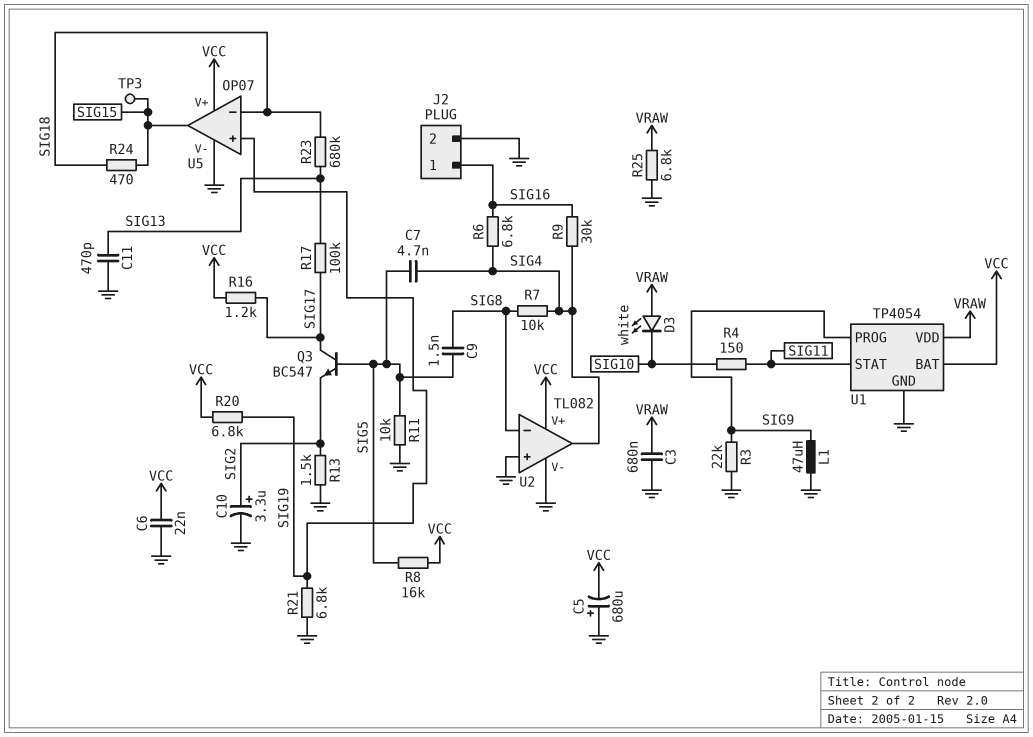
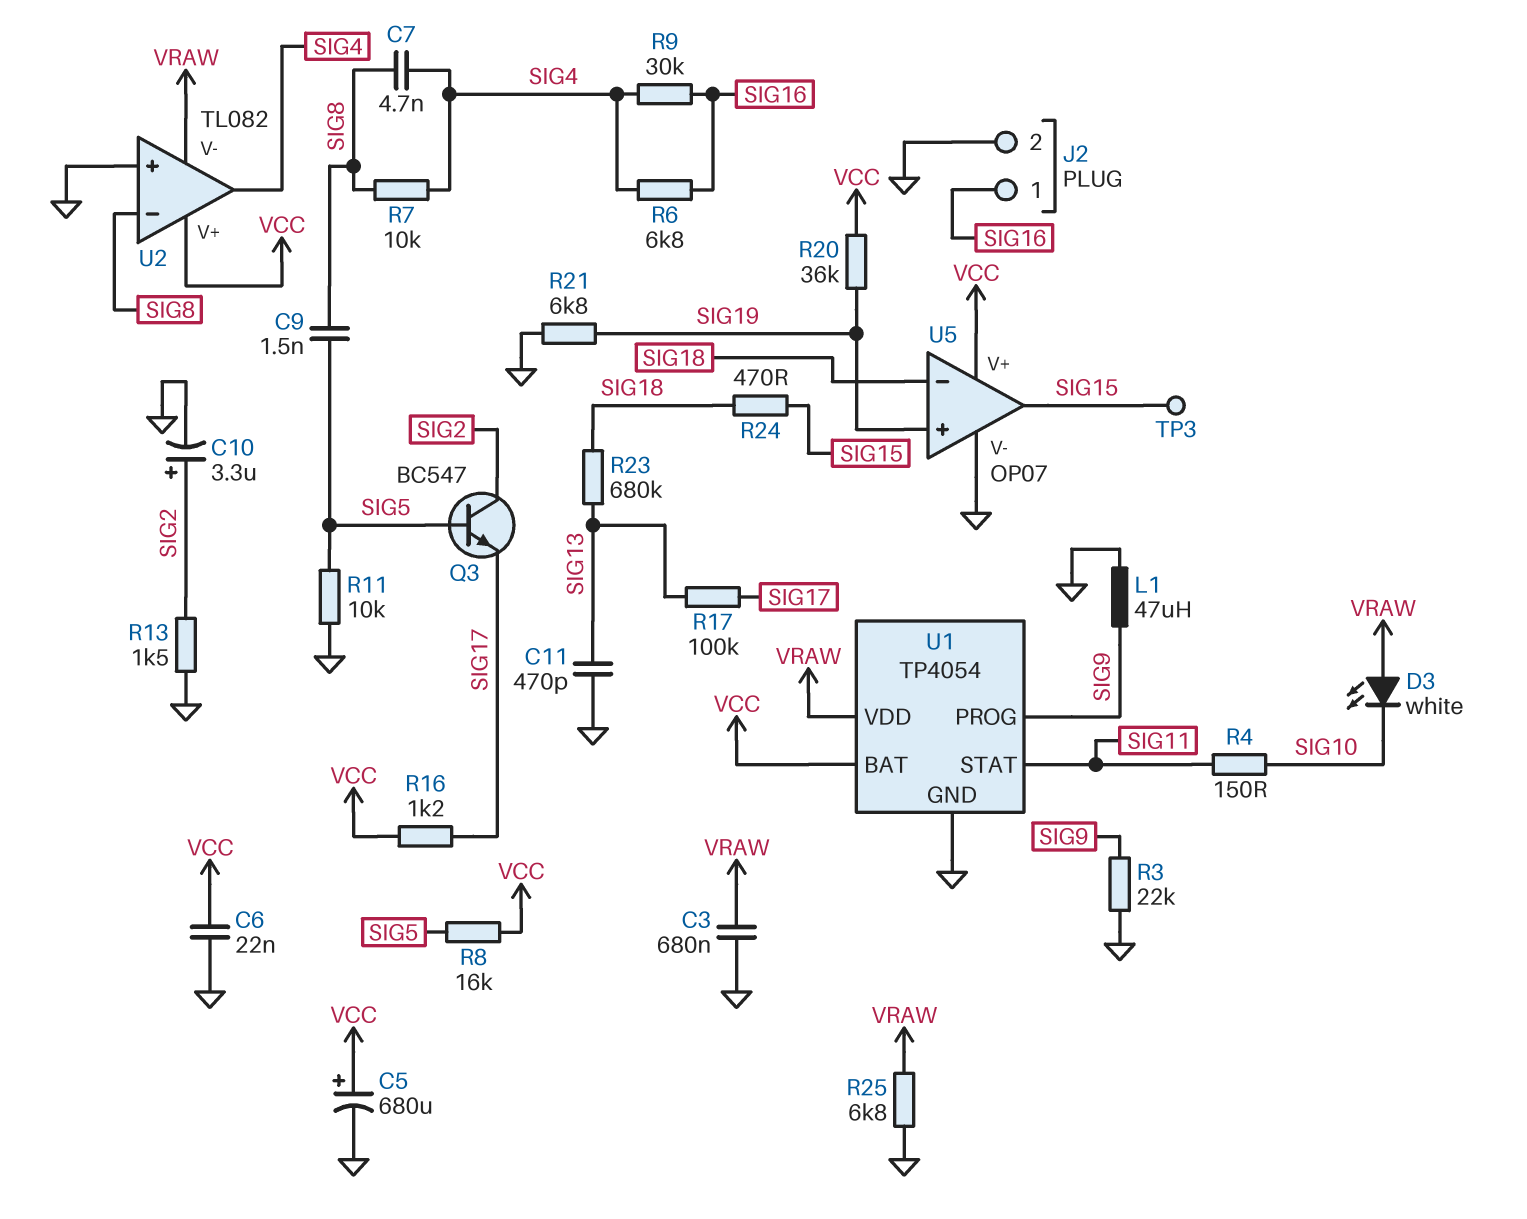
C5: 680uF (plus GND, minus VCC) -> 680uF (plus VCC, minus GND)
C7: 4.7nF (SIG4, SIG5) -> 4.7nF (SIG4, SIG8)
Q3: NPN BC547 (B SIG5, C SIG17, E SIG2) -> NPN BC547 (B SIG5, C SIG2, E SIG17)
R20: 6.8k (SIG19, VCC) -> 36k (SIG19, VCC)
U2 pin V-: GND -> VRAW

